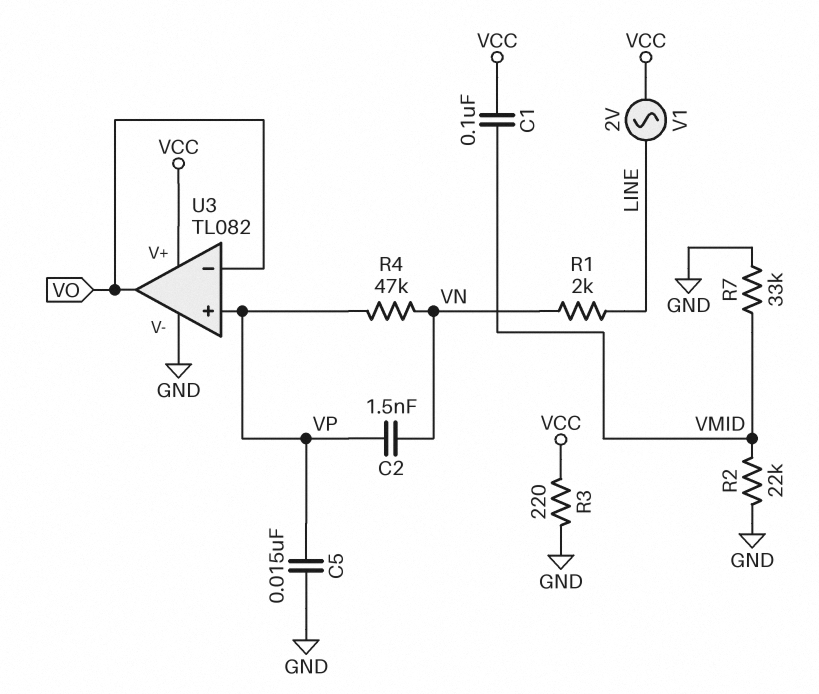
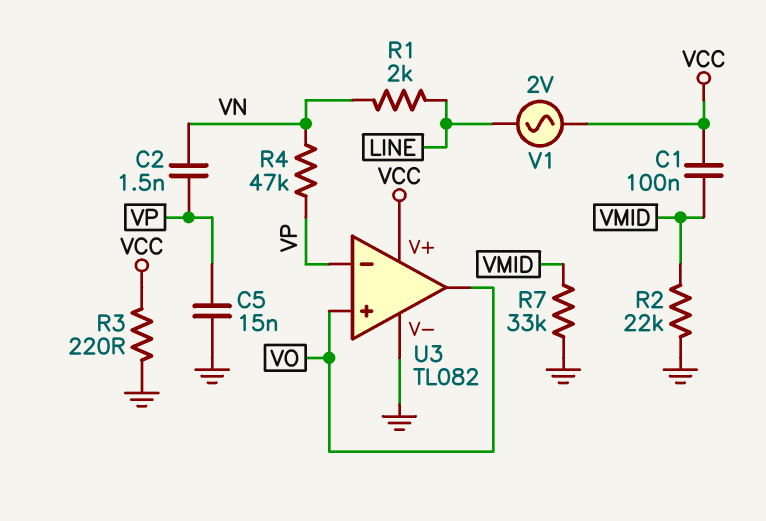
U3 pin in+: VP -> VO
U3 pin in-: VO -> VP

